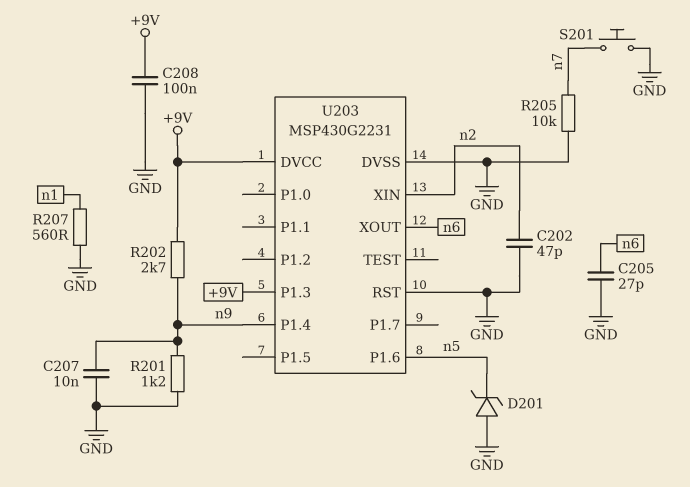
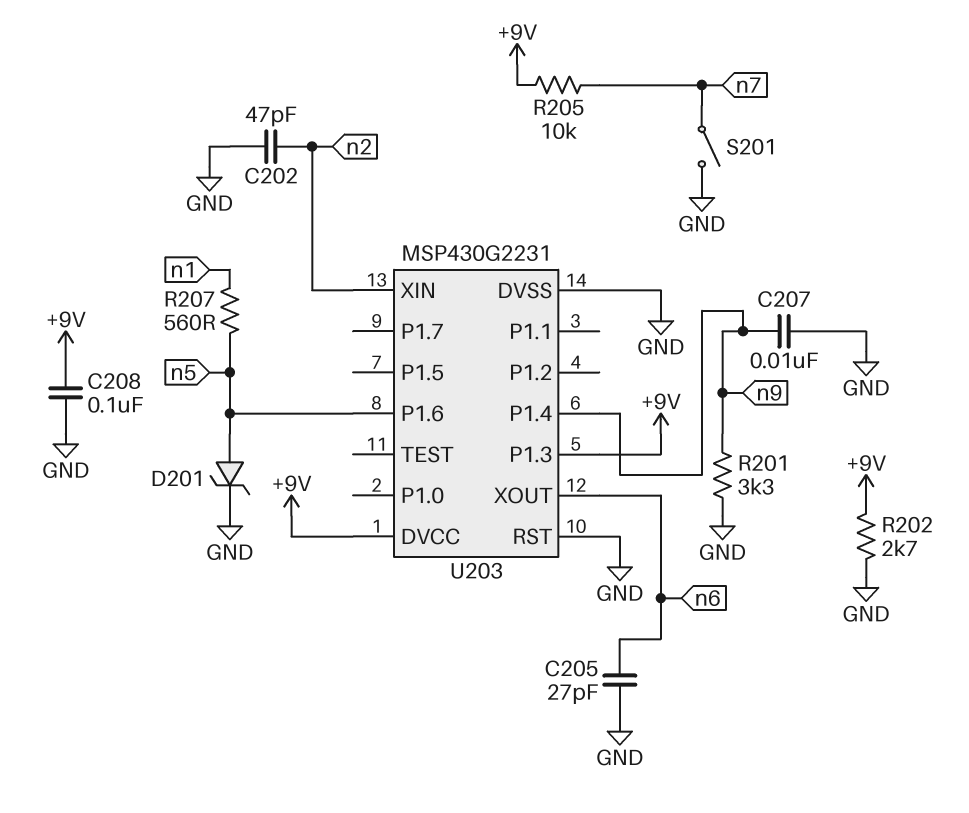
D201: zener (A GND, K n5) -> zener (A n5, K GND)
R201: 1.2k (GND, n9) -> 3.3k (GND, n9)
R202: 2.7k (+9V, n9) -> 2.7k (+9V, GND)
R205: 10k (GND, n7) -> 10k (+9V, n7)
R207: 560 (GND, n1) -> 560 (n1, n5)
S201: button (GND, n7) -> switch (GND, n7)

